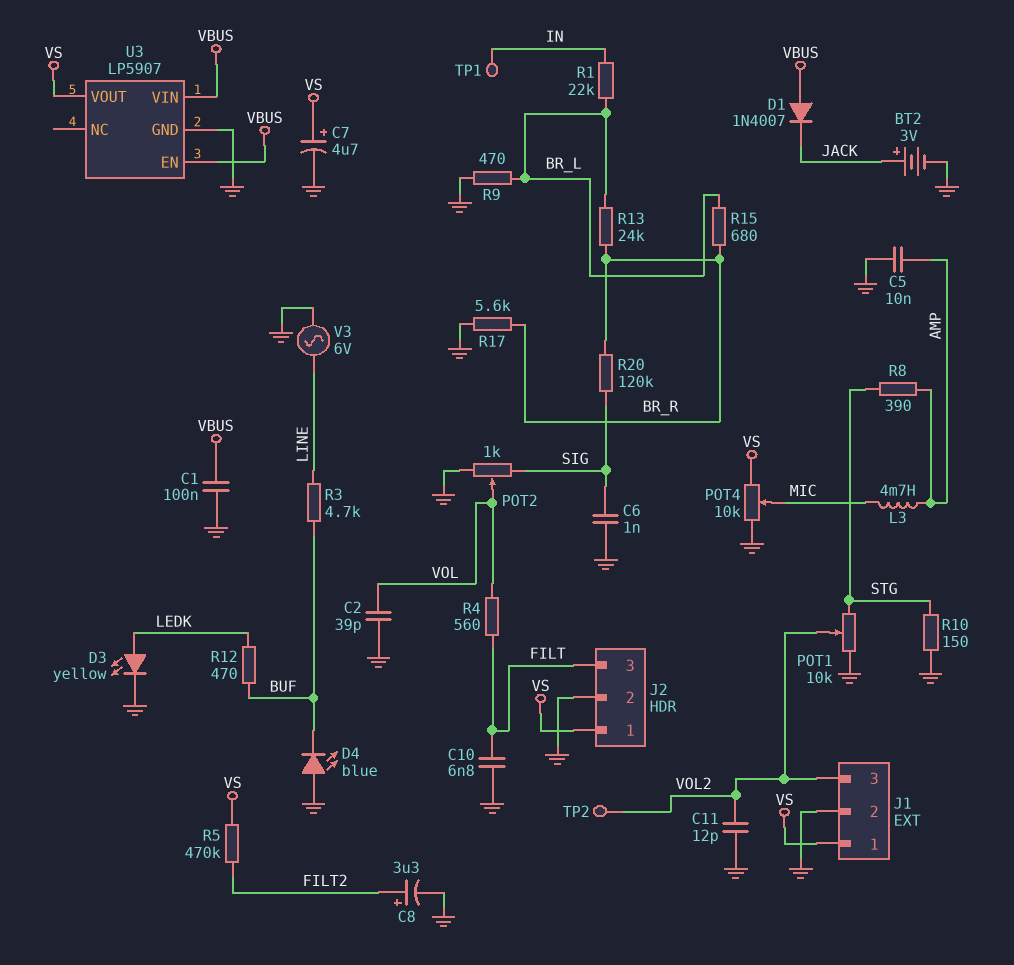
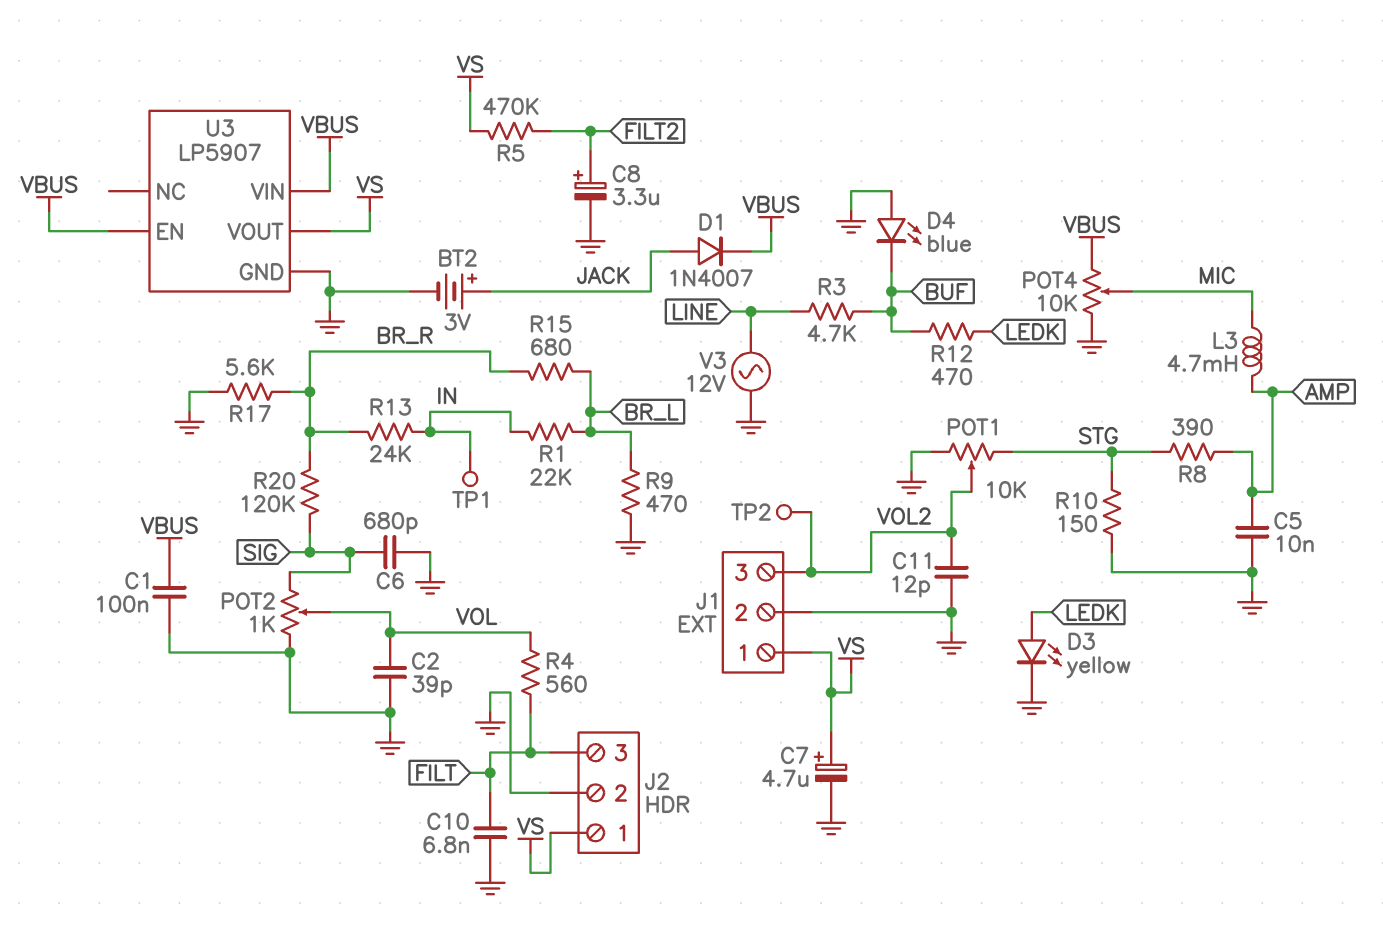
C6: 1nF (GND, SIG) -> 680pF (GND, SIG)
D1: diode 1N4007 (A VBUS, K JACK) -> diode 1N4007 (A JACK, K VBUS)
POT4: 10k (GND, VS, wiper MIC) -> 10k (GND, VBUS, wiper MIC)
R13: 24k (BR_L, BR_R) -> 24k (BR_R, IN)
V3: AC 6V (GND, LINE) -> AC 12V (GND, LINE)

